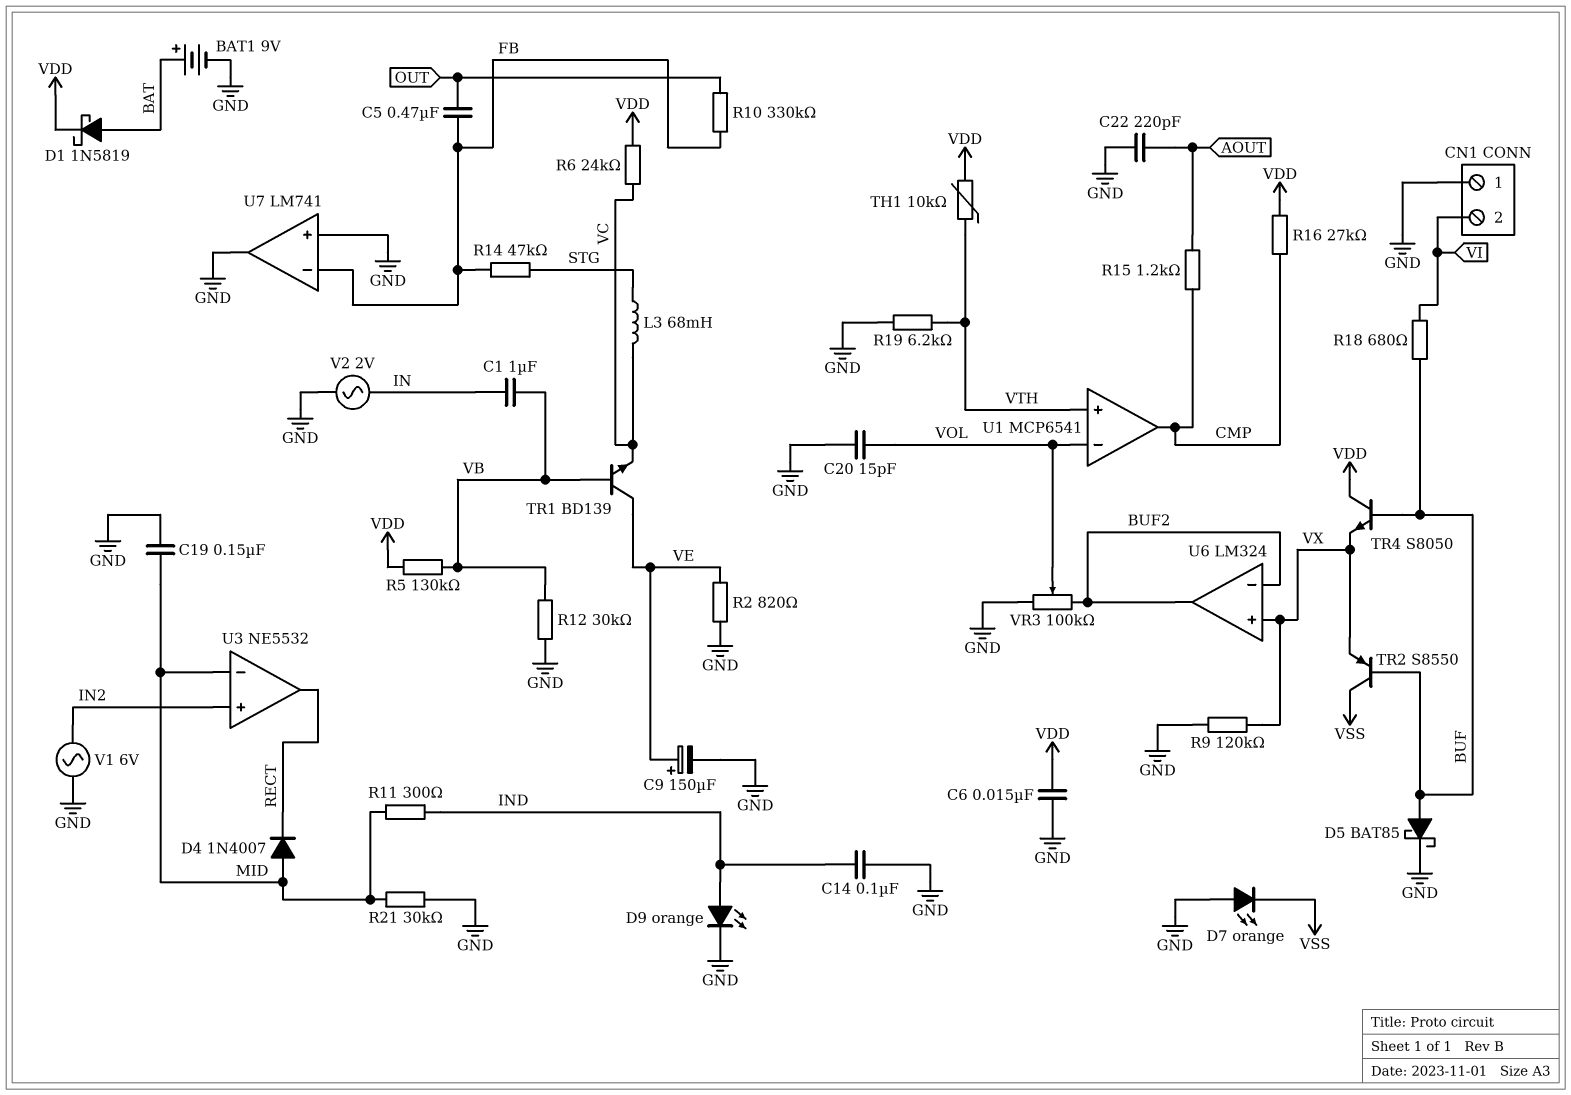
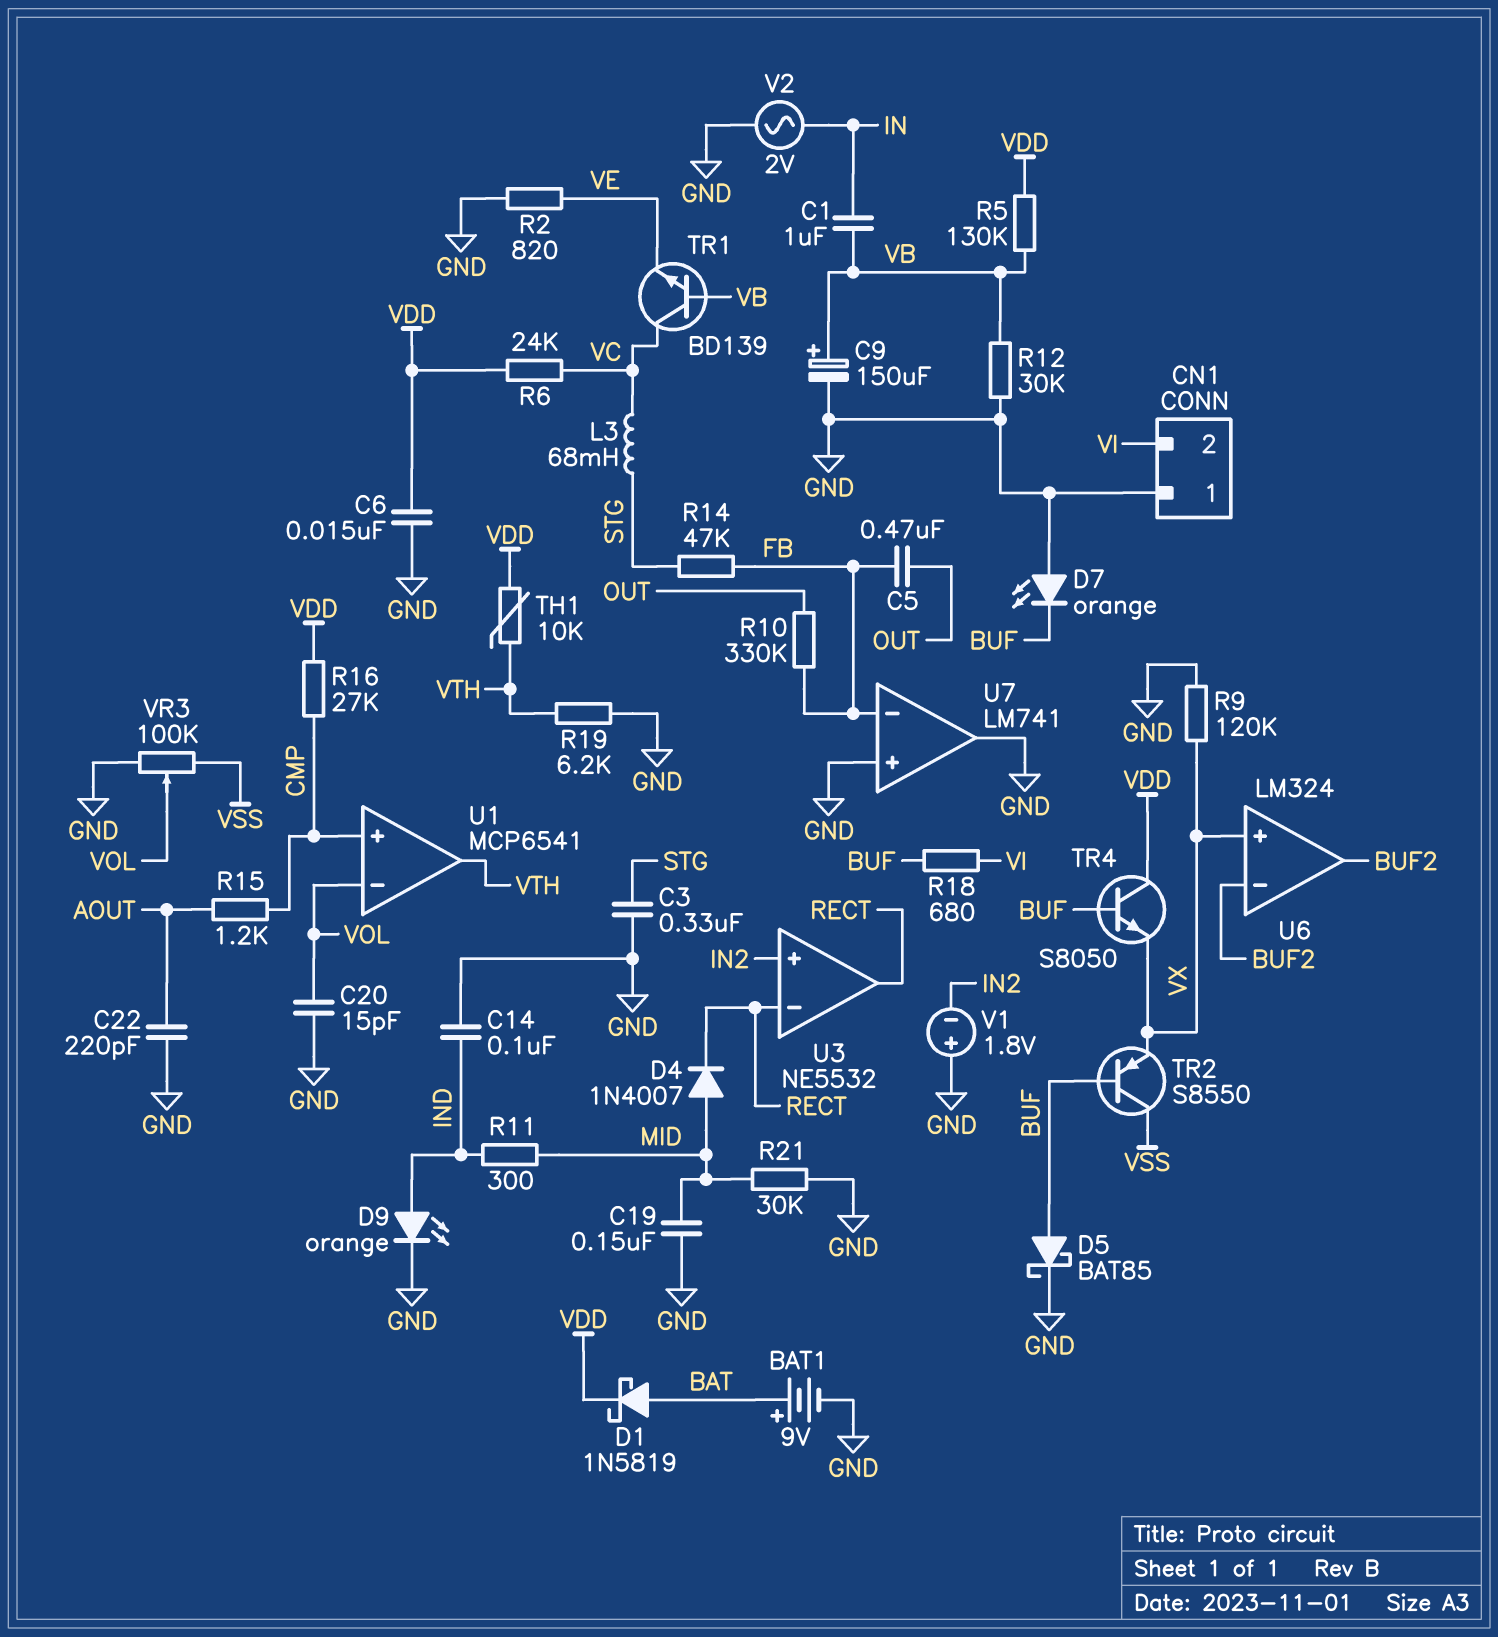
C3: none -> 330nF (GND, STG)
C9: 150uF (plus VE, minus GND) -> 150uF (plus VB, minus GND)
D7: LED orange (A GND, K VSS) -> LED orange (A GND, K BUF)
TR1: NPN BD139 (B VB, C VE, E VC) -> NPN BD139 (B VB, C VC, E VE)
U1 pin in+: VTH -> CMP
U1 pin out: CMP -> VTH
U3 pin in-: MID -> RECT
V1: AC 6V (GND, IN2) -> 1.8V (plus GND, minus IN2)
VR3: 100k (BUF2, GND, wiper VOL) -> 100k (GND, VSS, wiper VOL)

